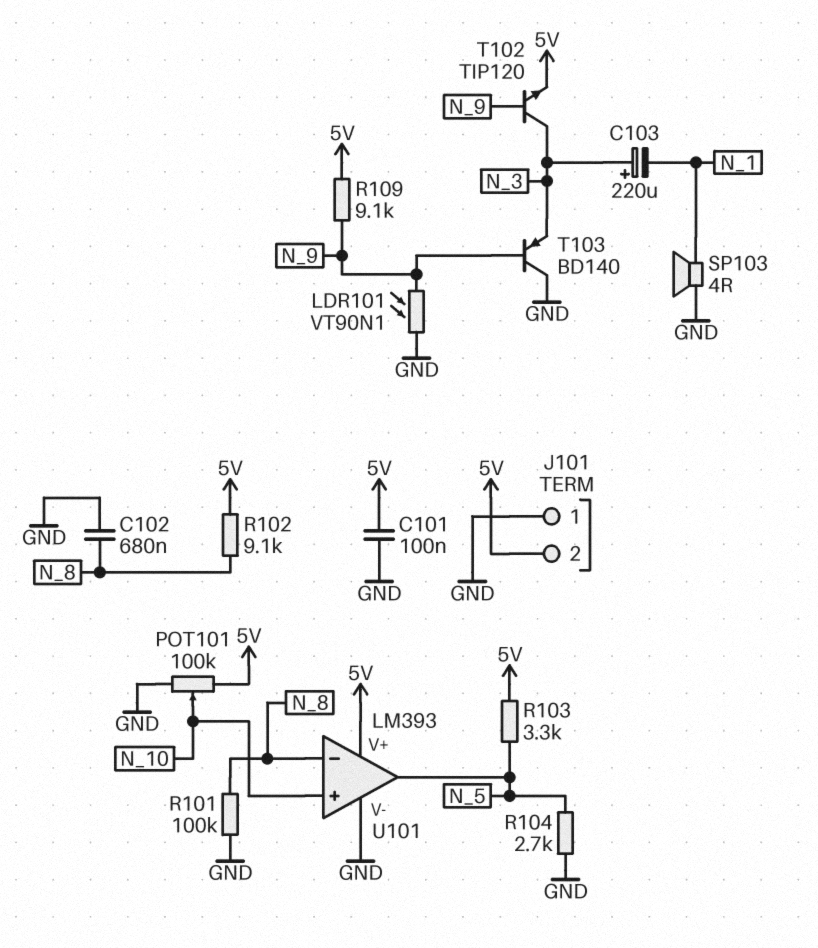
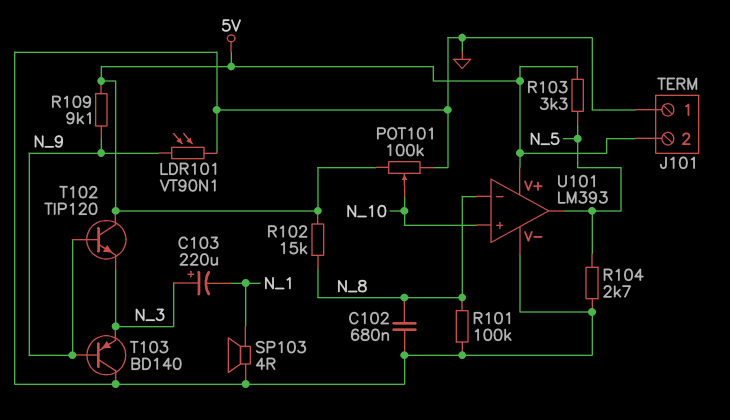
C101: 100nF (5V, GND) -> none
R102: 9.1k (5V, N_8) -> 15k (5V, N_8)
T102: NPN TIP120 (B N_9, C N_3, E 5V) -> NPN TIP120 (B N_9, C 5V, E N_3)

